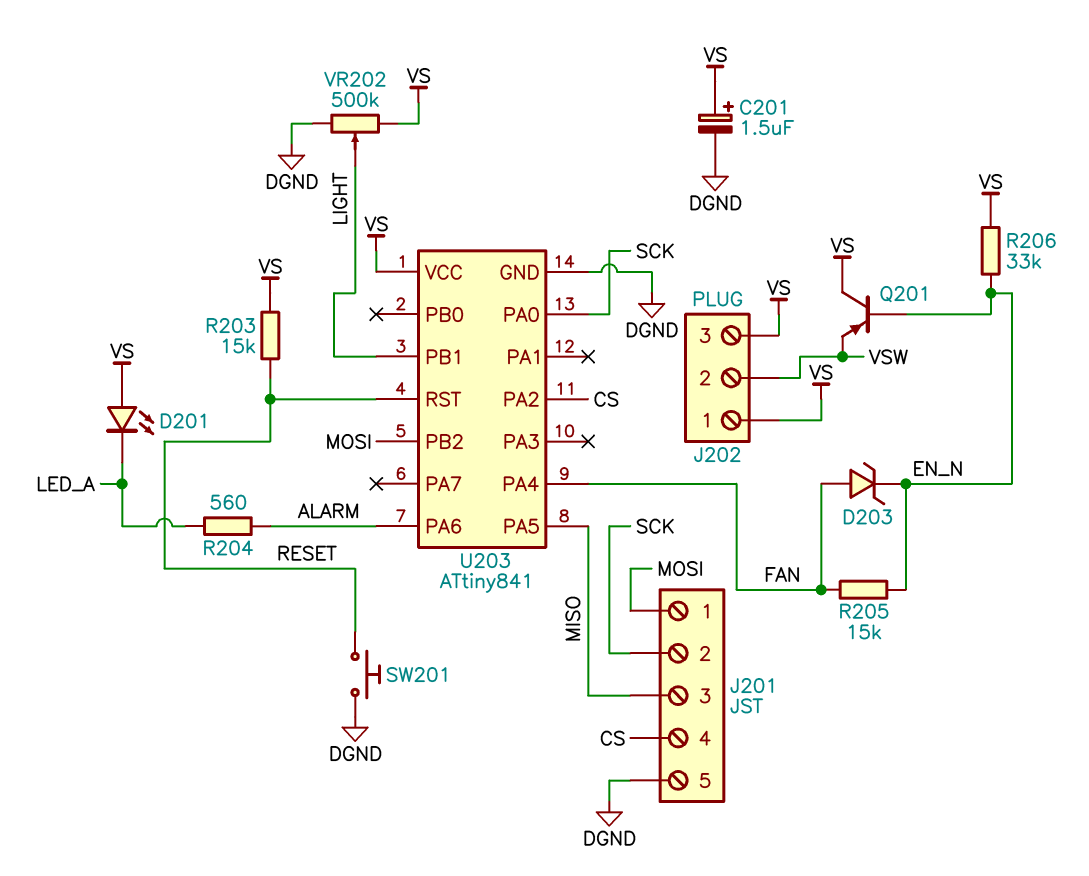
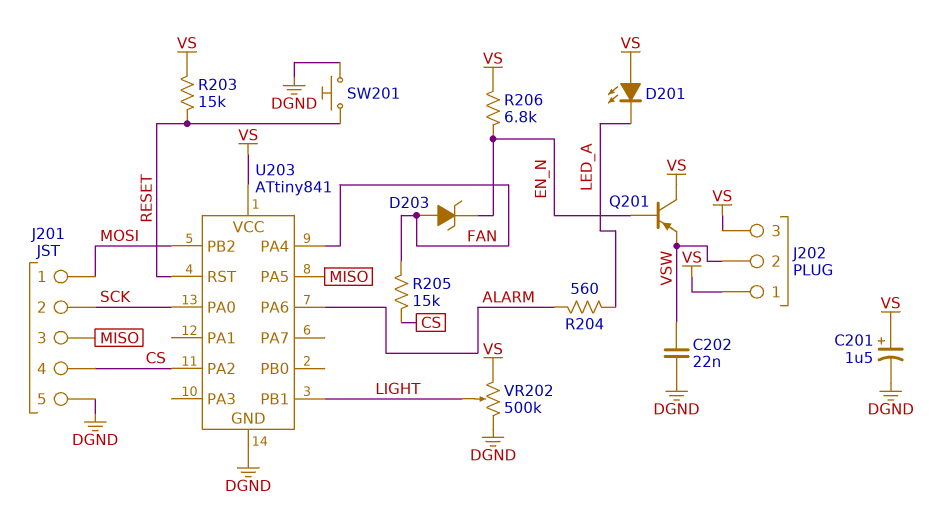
C202: none -> 22nF (DGND, VSW)
R205: 15k (EN_N, FAN) -> 15k (CS, FAN)
R206: 33k (EN_N, VS) -> 6.8k (EN_N, VS)

